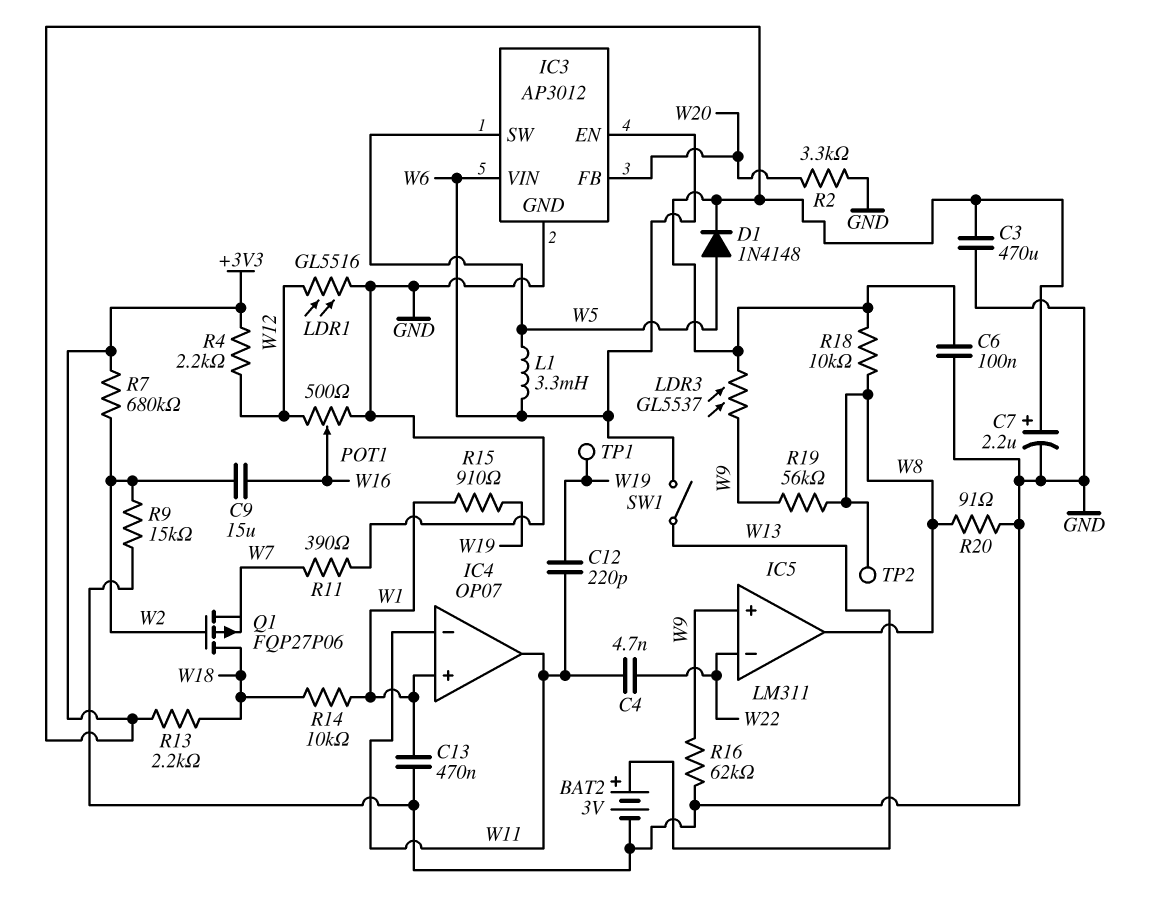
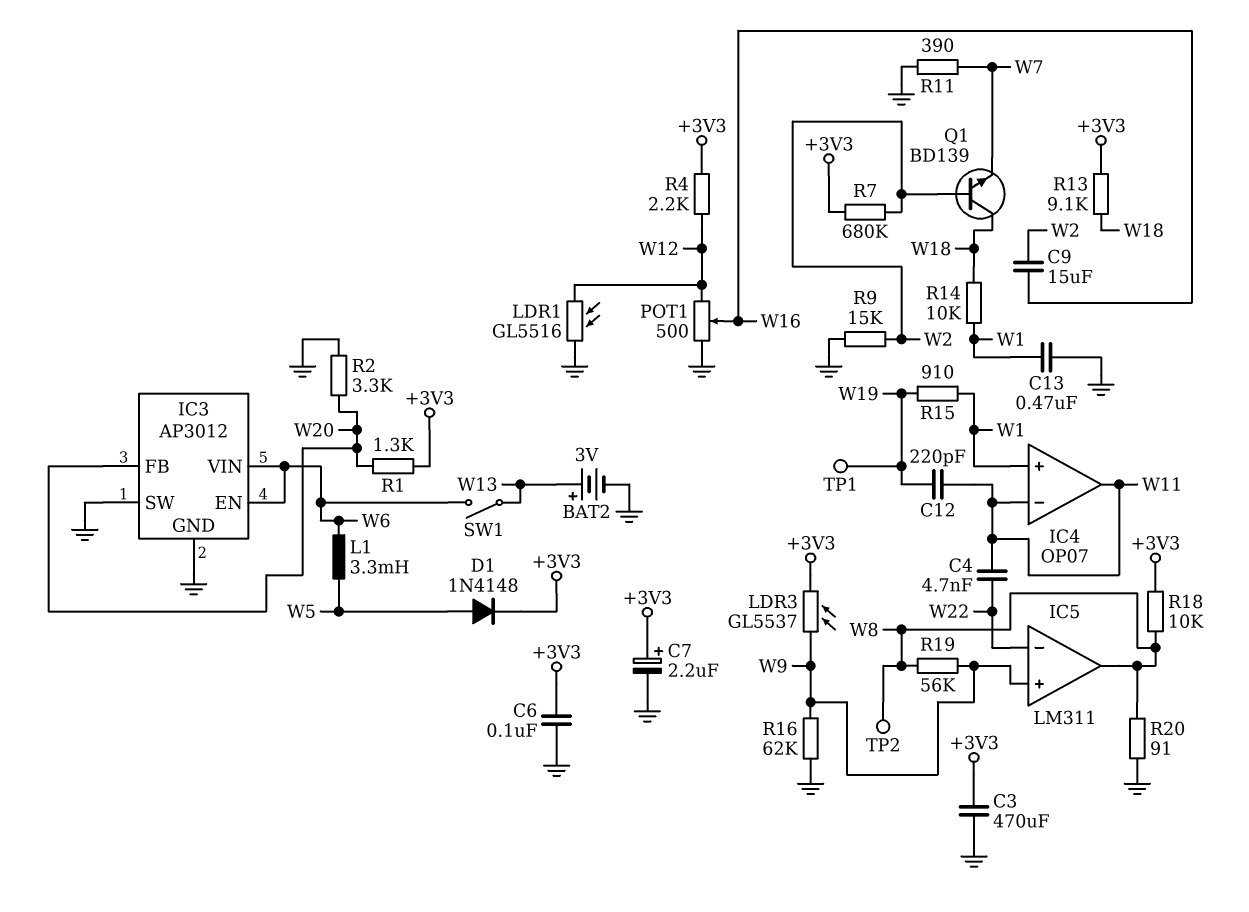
IC3 pin SW: W5 -> GND
Q1: PMOS FQP27P06 (G W2, D W18, S W7) -> NPN BD139 (B W2, C W18, E W7)
R1: none -> 1.3k (+3V3, W20)
R13: 2.2k (+3V3, W18) -> 9.1k (+3V3, W18)

